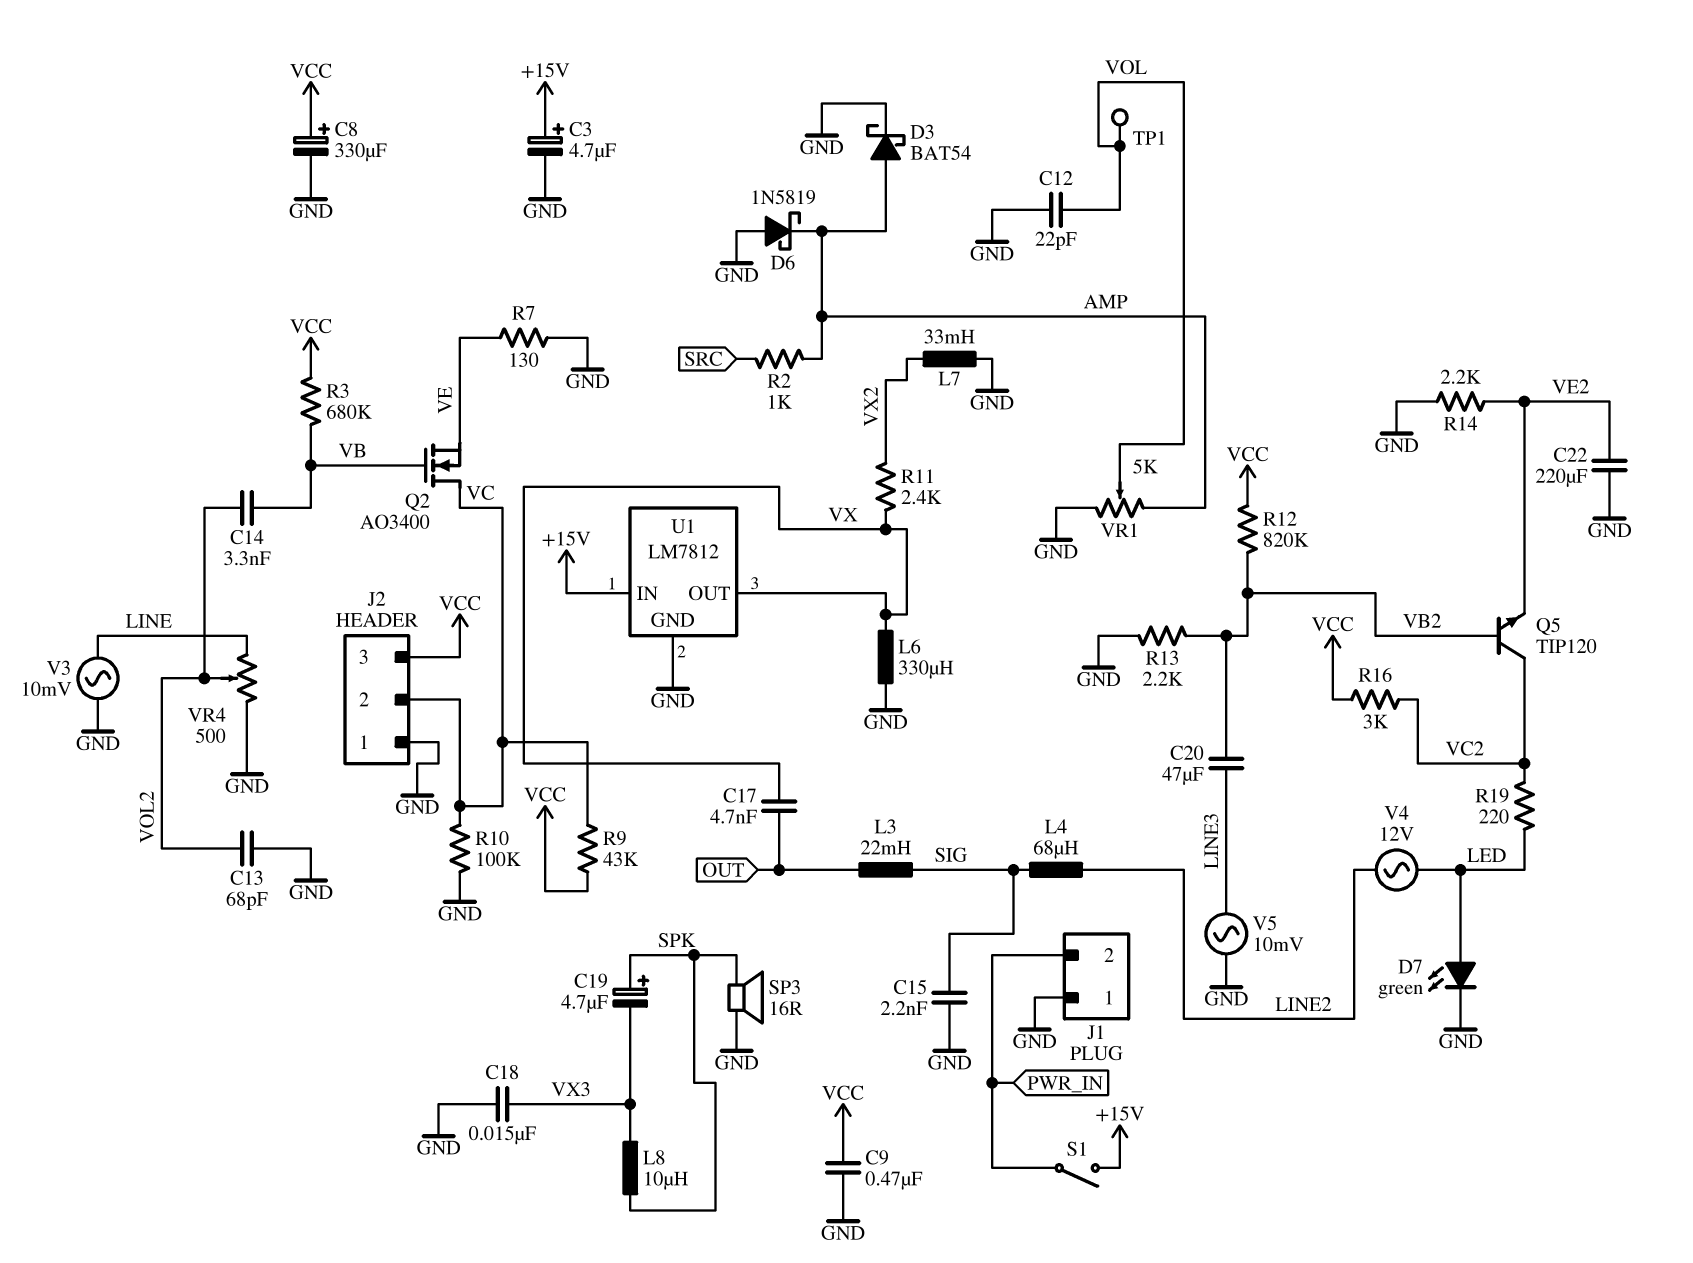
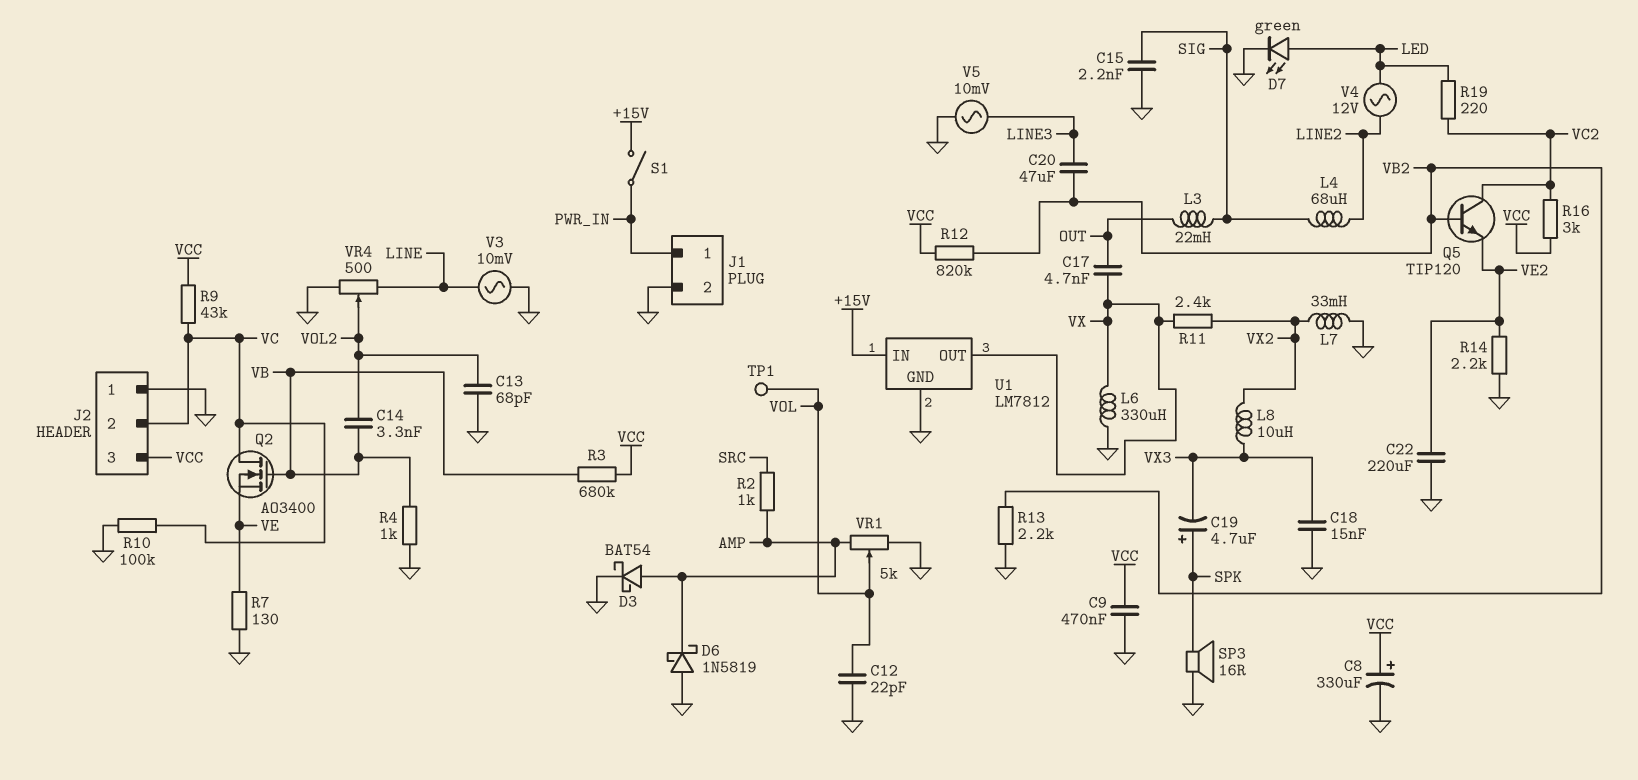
C3: 4.7uF (plus +15V, minus GND) -> none
J1 pin 1: GND -> PWR_IN
J1 pin 2: PWR_IN -> GND
L8: 10uH (SPK, VX3) -> 10uH (VX2, VX3)
R4: none -> 1k (GND, VB)

